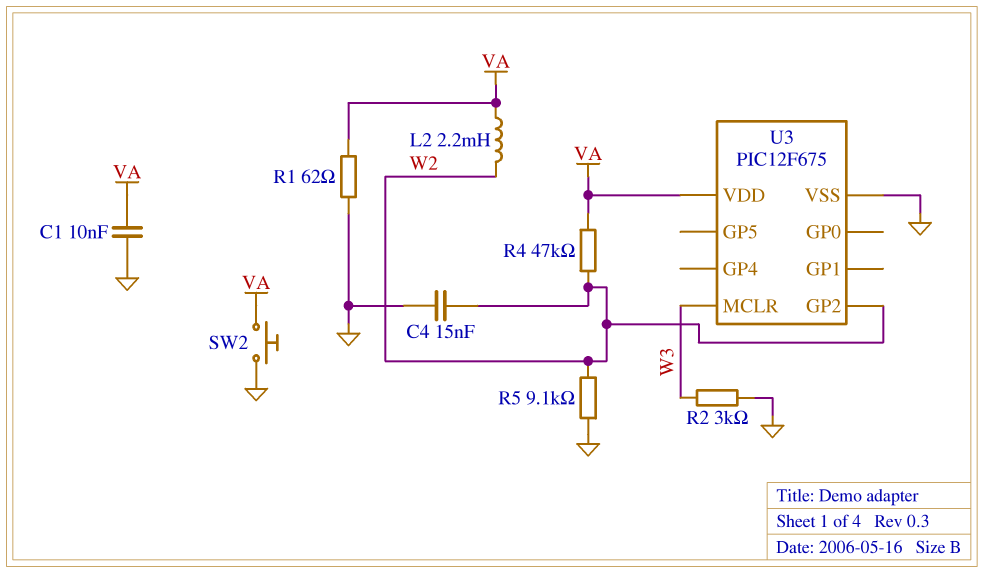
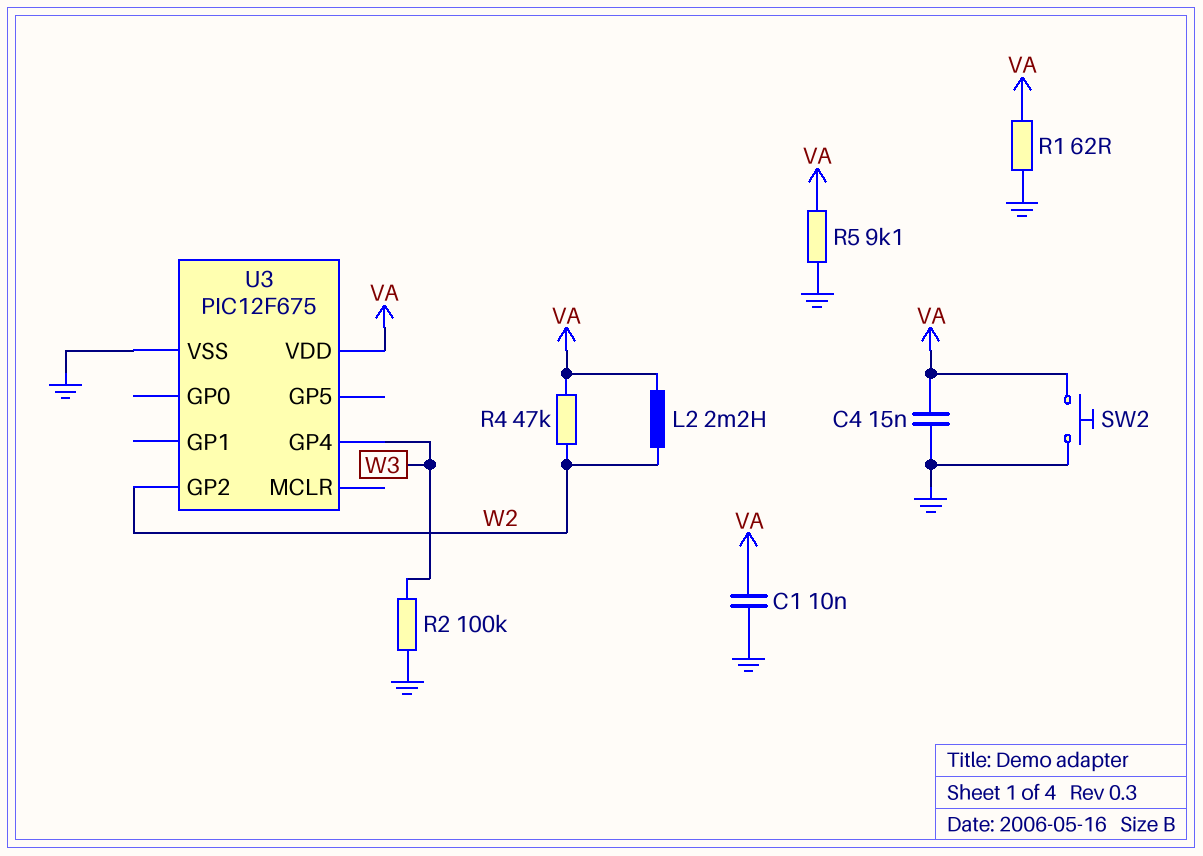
C4: 15nF (GND, W2) -> 15nF (GND, VA)
R2: 3k (GND, W3) -> 100k (GND, W3)
R5: 9.1k (GND, W2) -> 9.1k (GND, VA)
U3 pin GP4: none -> W3
U3 pin MCLR: W3 -> none

